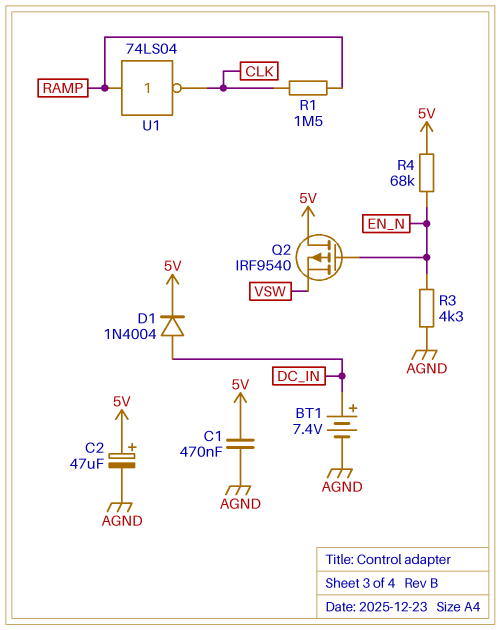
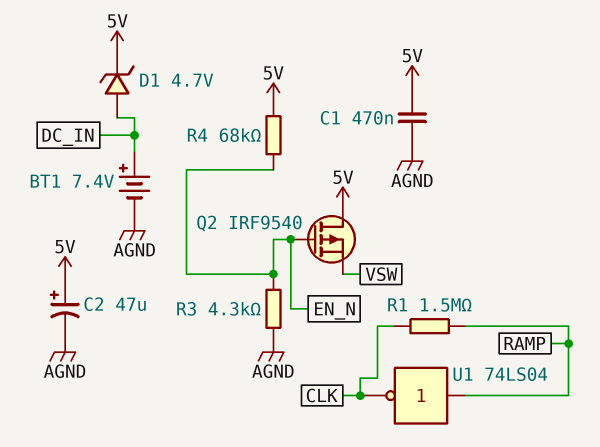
D1: diode 1N4004 (A DC_IN, K 5V) -> zener 4.7V (A DC_IN, K 5V)

